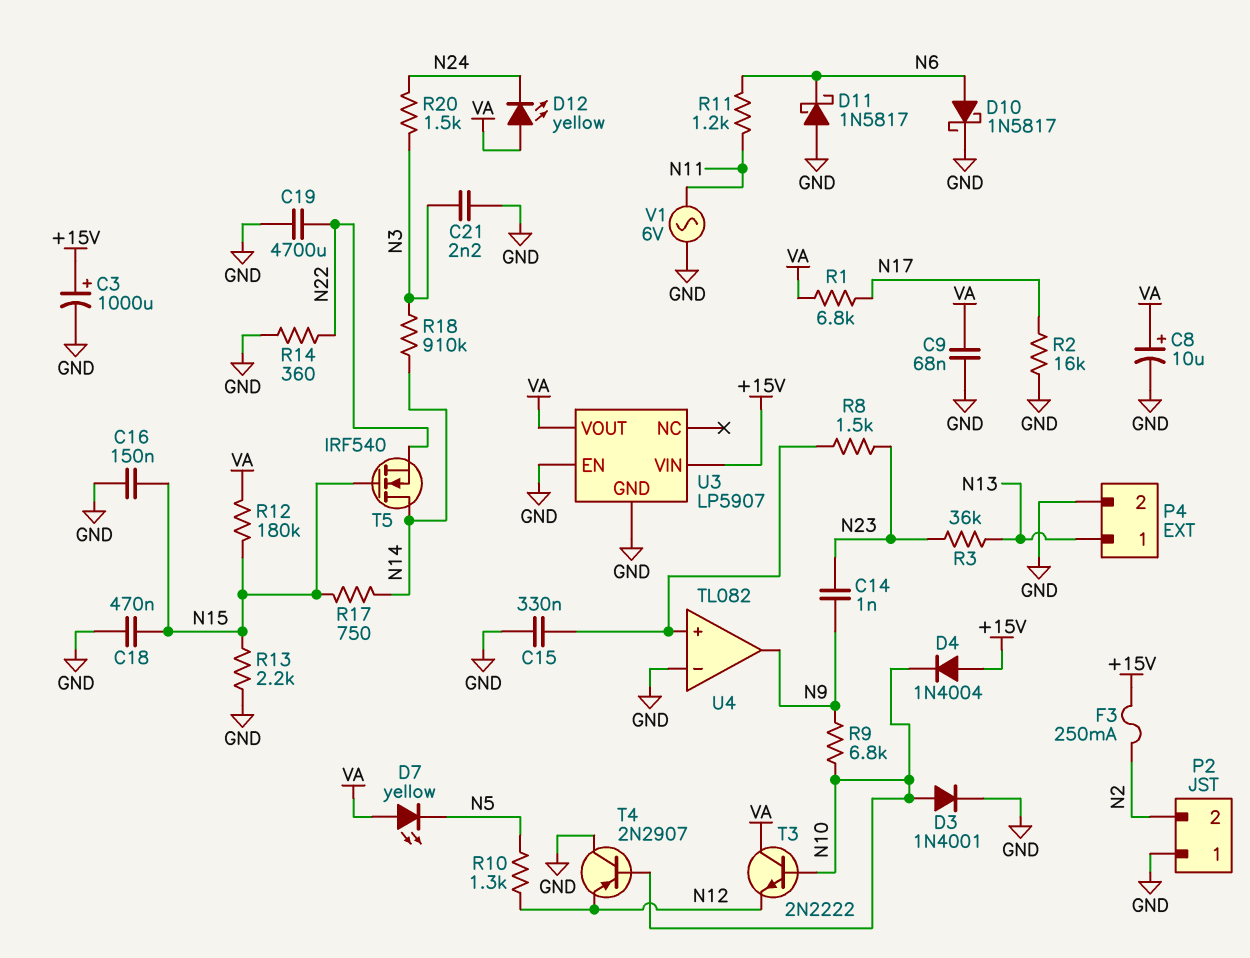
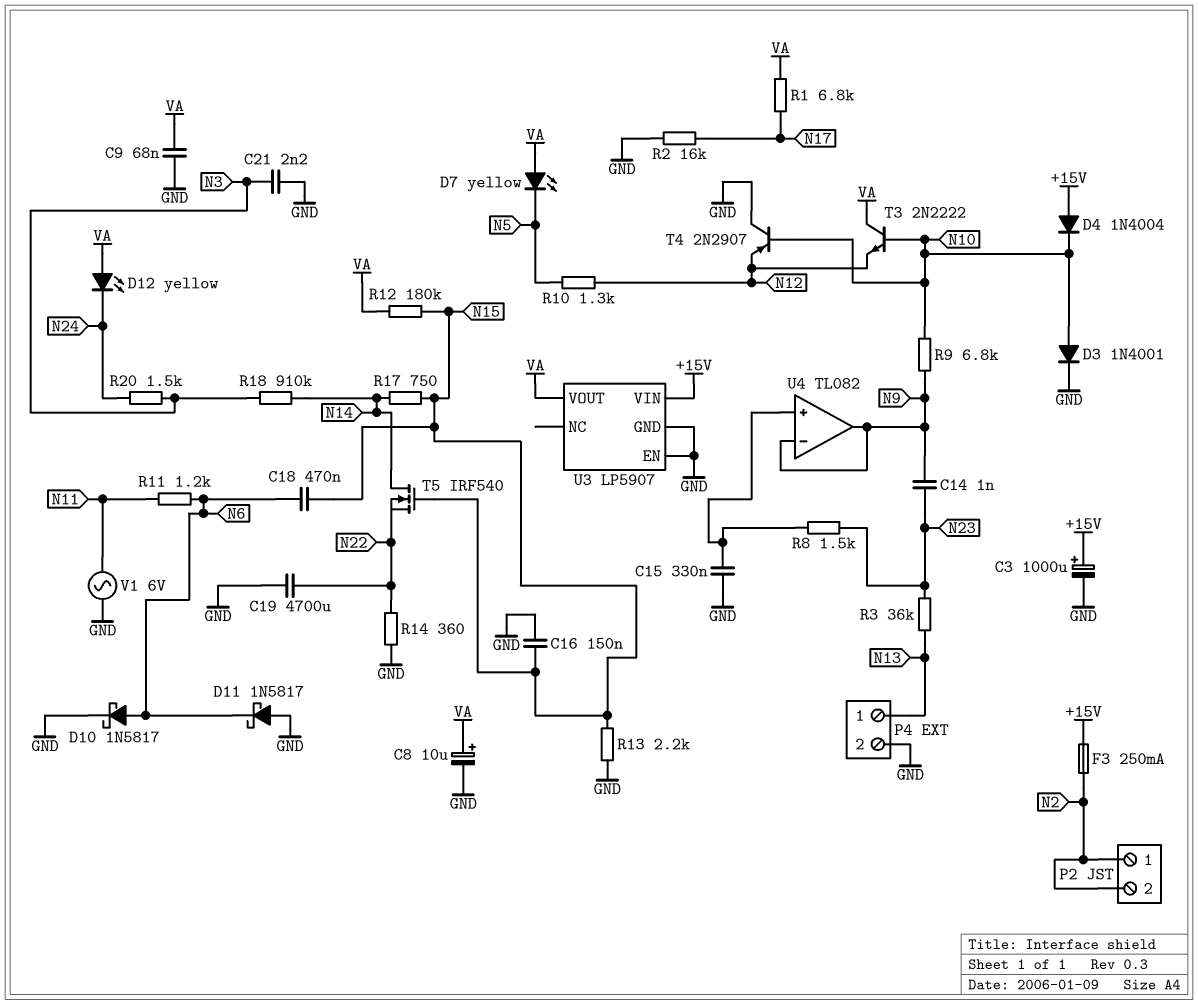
C18: 470nF (GND, N15) -> 470nF (N6, N15)
P2 pin 1: GND -> N2
U4 pin in-: GND -> N9

